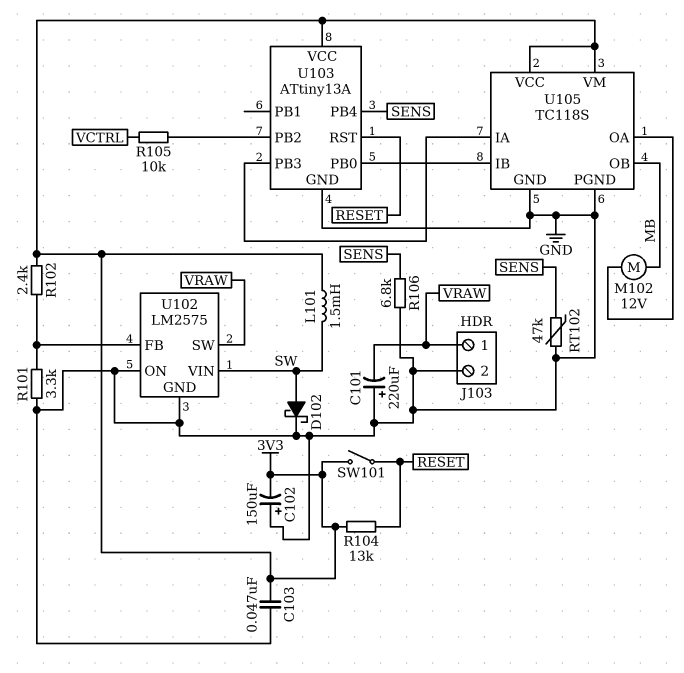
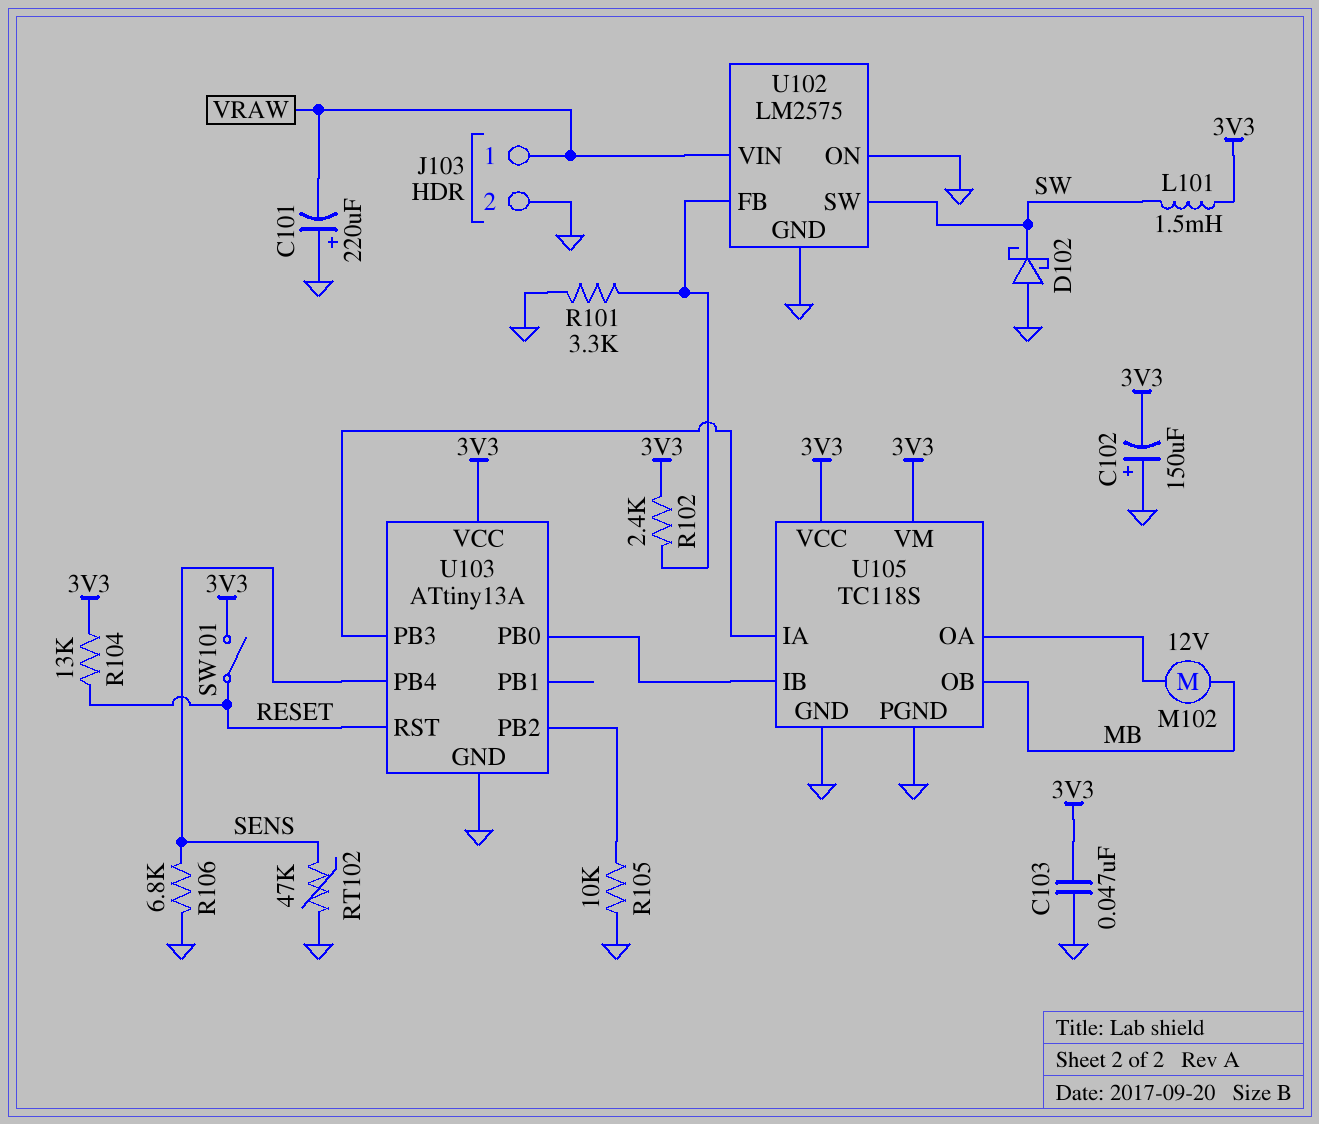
D102: schottky (A SW, K GND) -> schottky (A GND, K SW)
R105: 10k (U103/PB2, VCTRL) -> 10k (GND, U103/PB2)
U102 pin SW: VRAW -> SW
U102 pin VIN: SW -> VRAW

